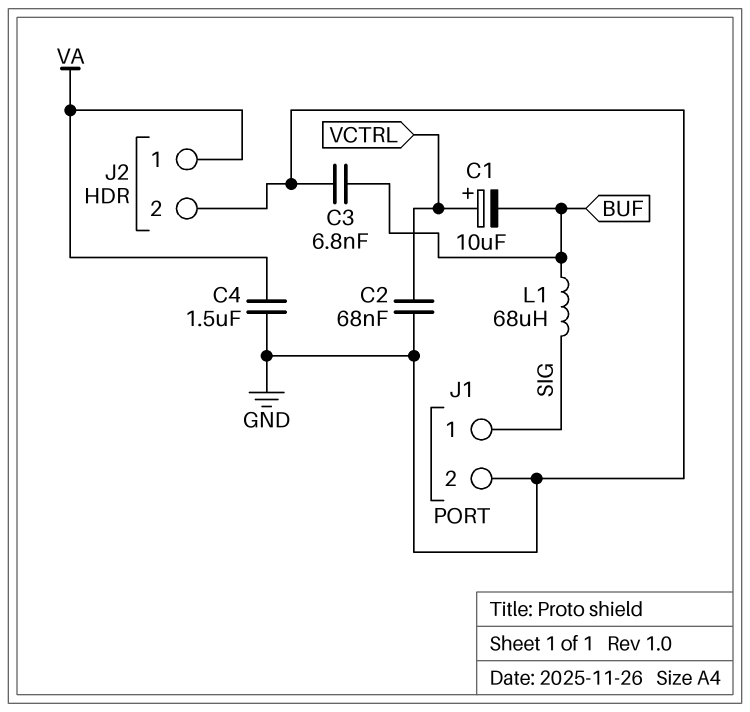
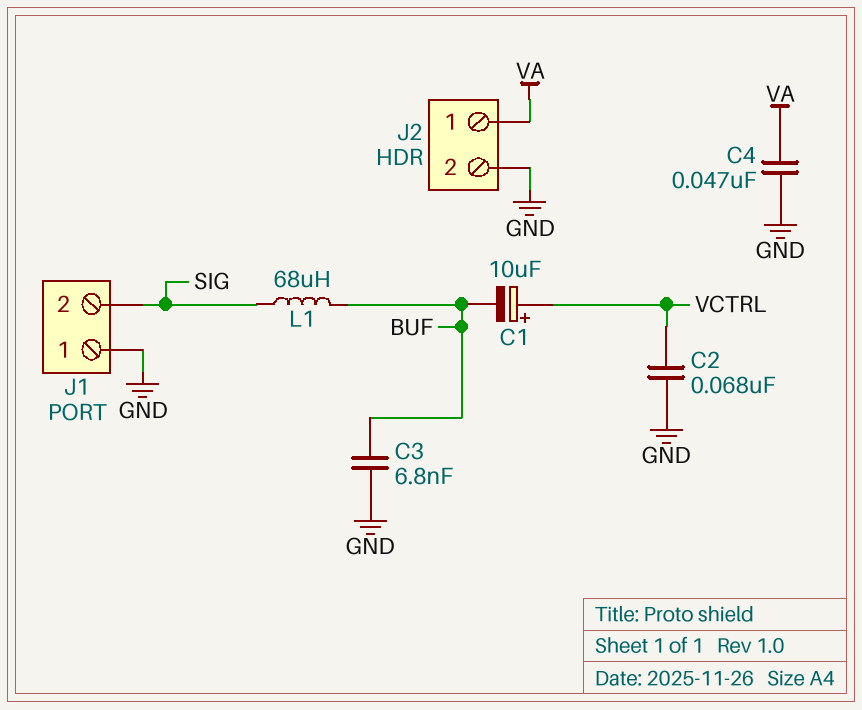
C4: 1.5uF (GND, VA) -> 47nF (GND, VA)
J1 pin 1: SIG -> GND
J1 pin 2: GND -> SIG

